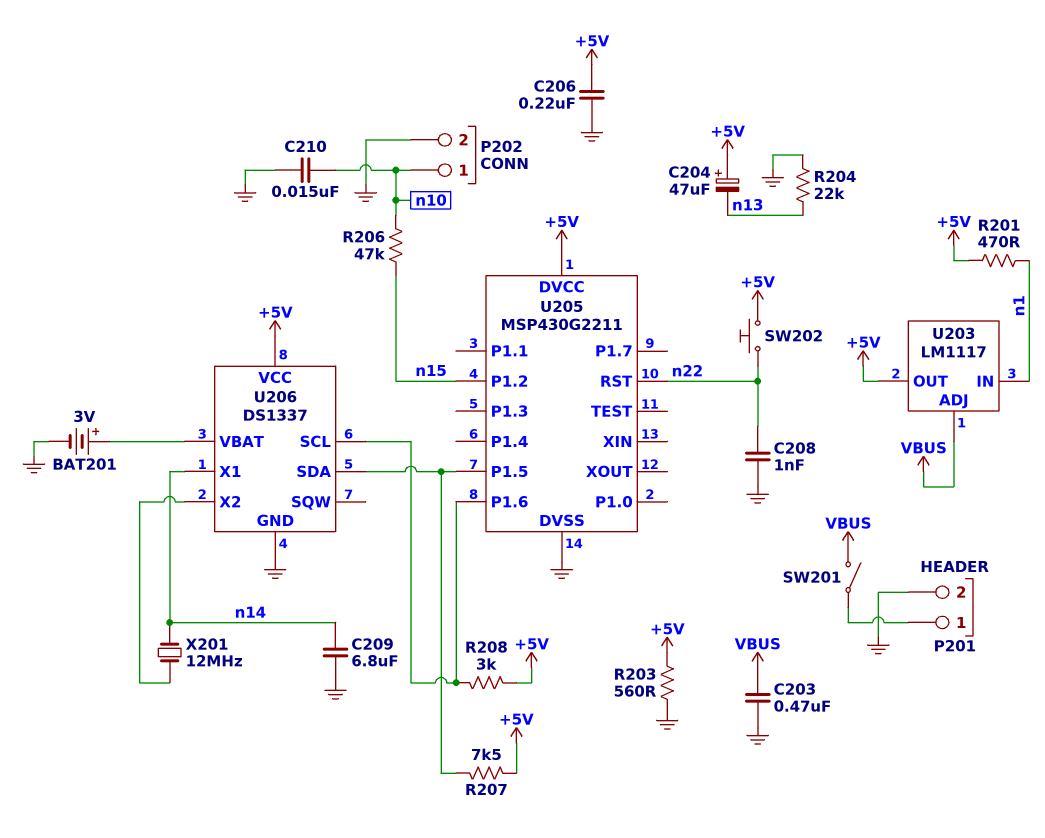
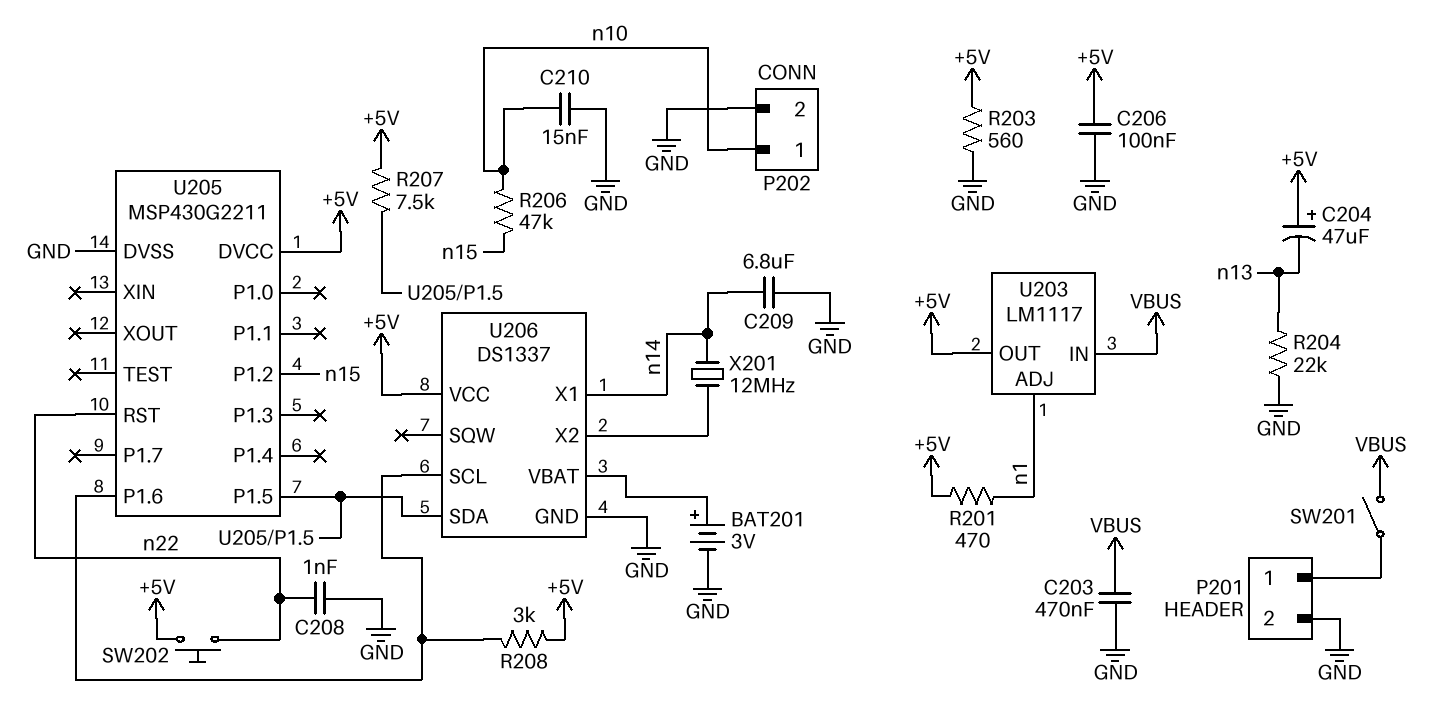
C206: 220nF (+5V, GND) -> 100nF (+5V, GND)
U203 pin ADJ: VBUS -> n1
U203 pin IN: n1 -> VBUS

